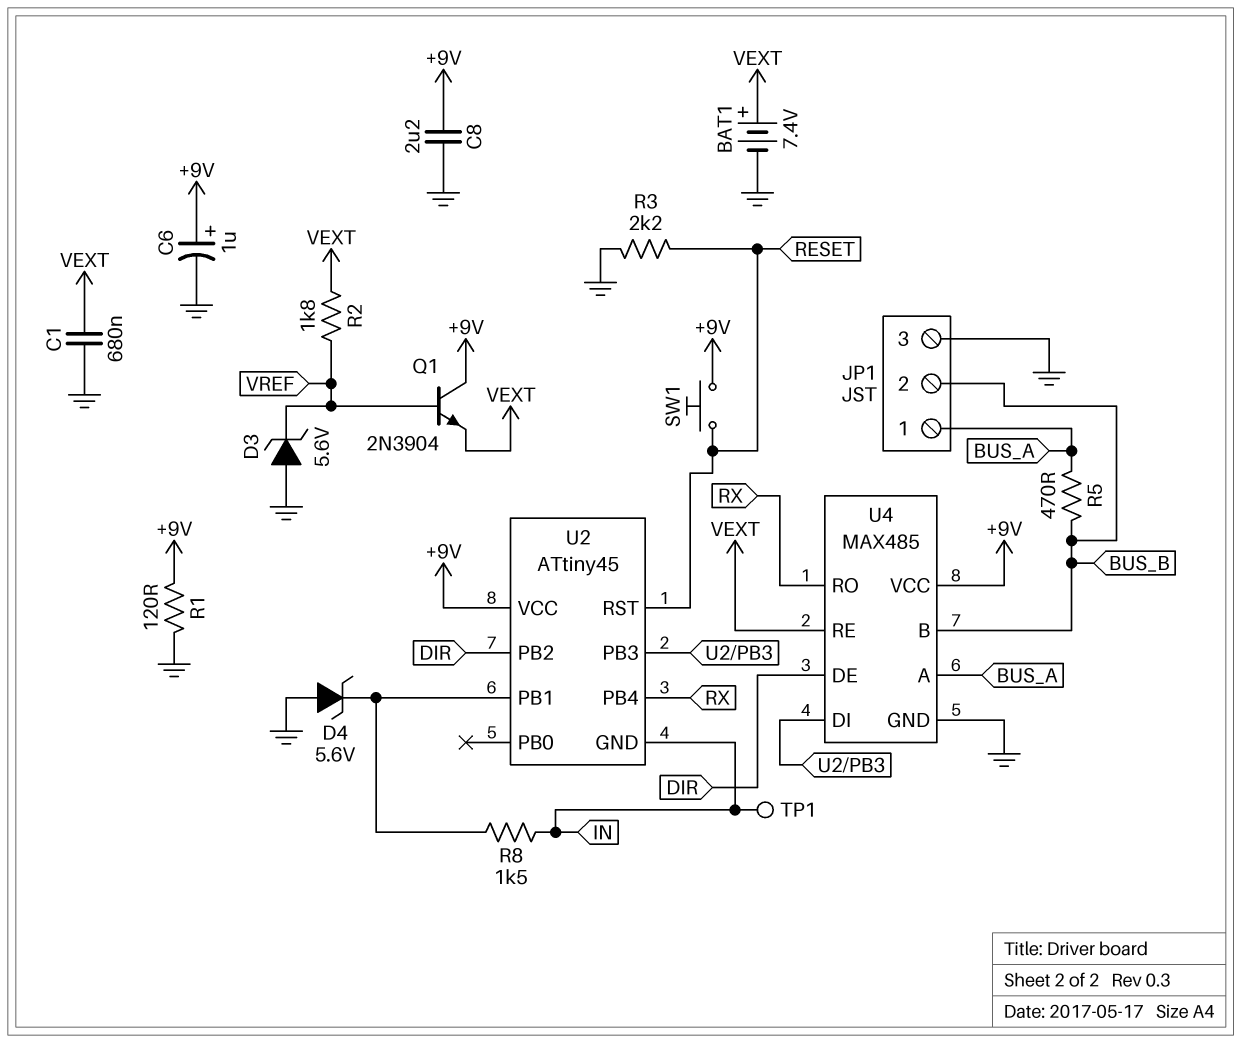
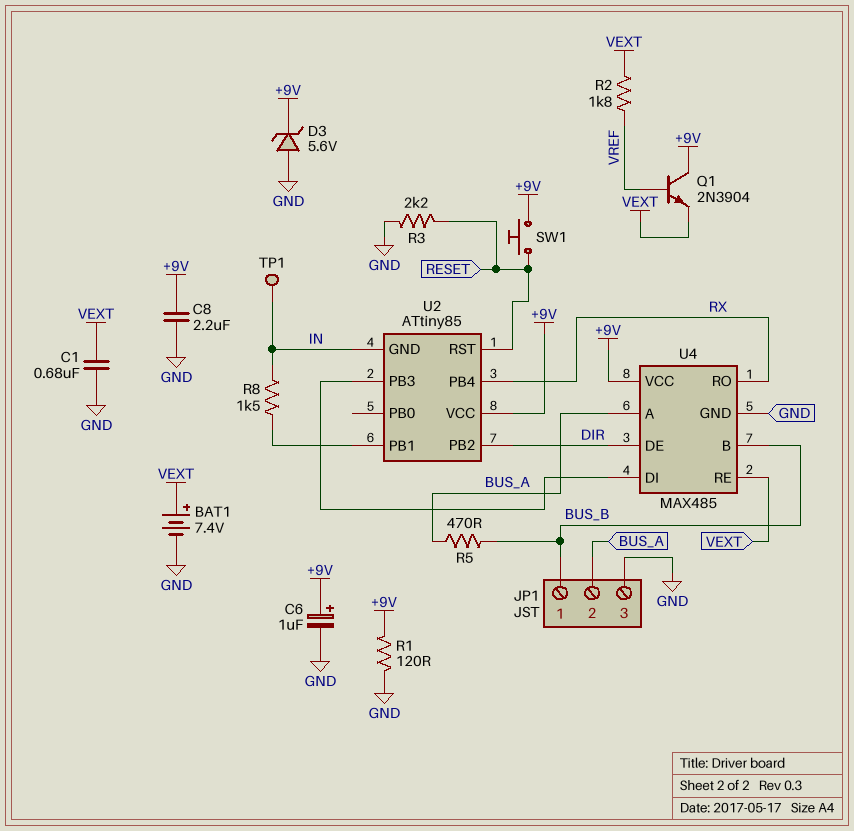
D3: zener 5.6V (A GND, K VREF) -> zener 5.6V (A GND, K +9V)
D4: zener 5.6V (A GND, K U2/PB1) -> none
JP1 pin 1: BUS_A -> BUS_B
JP1 pin 2: BUS_B -> BUS_A
U2: ATtiny45 -> ATtiny85

